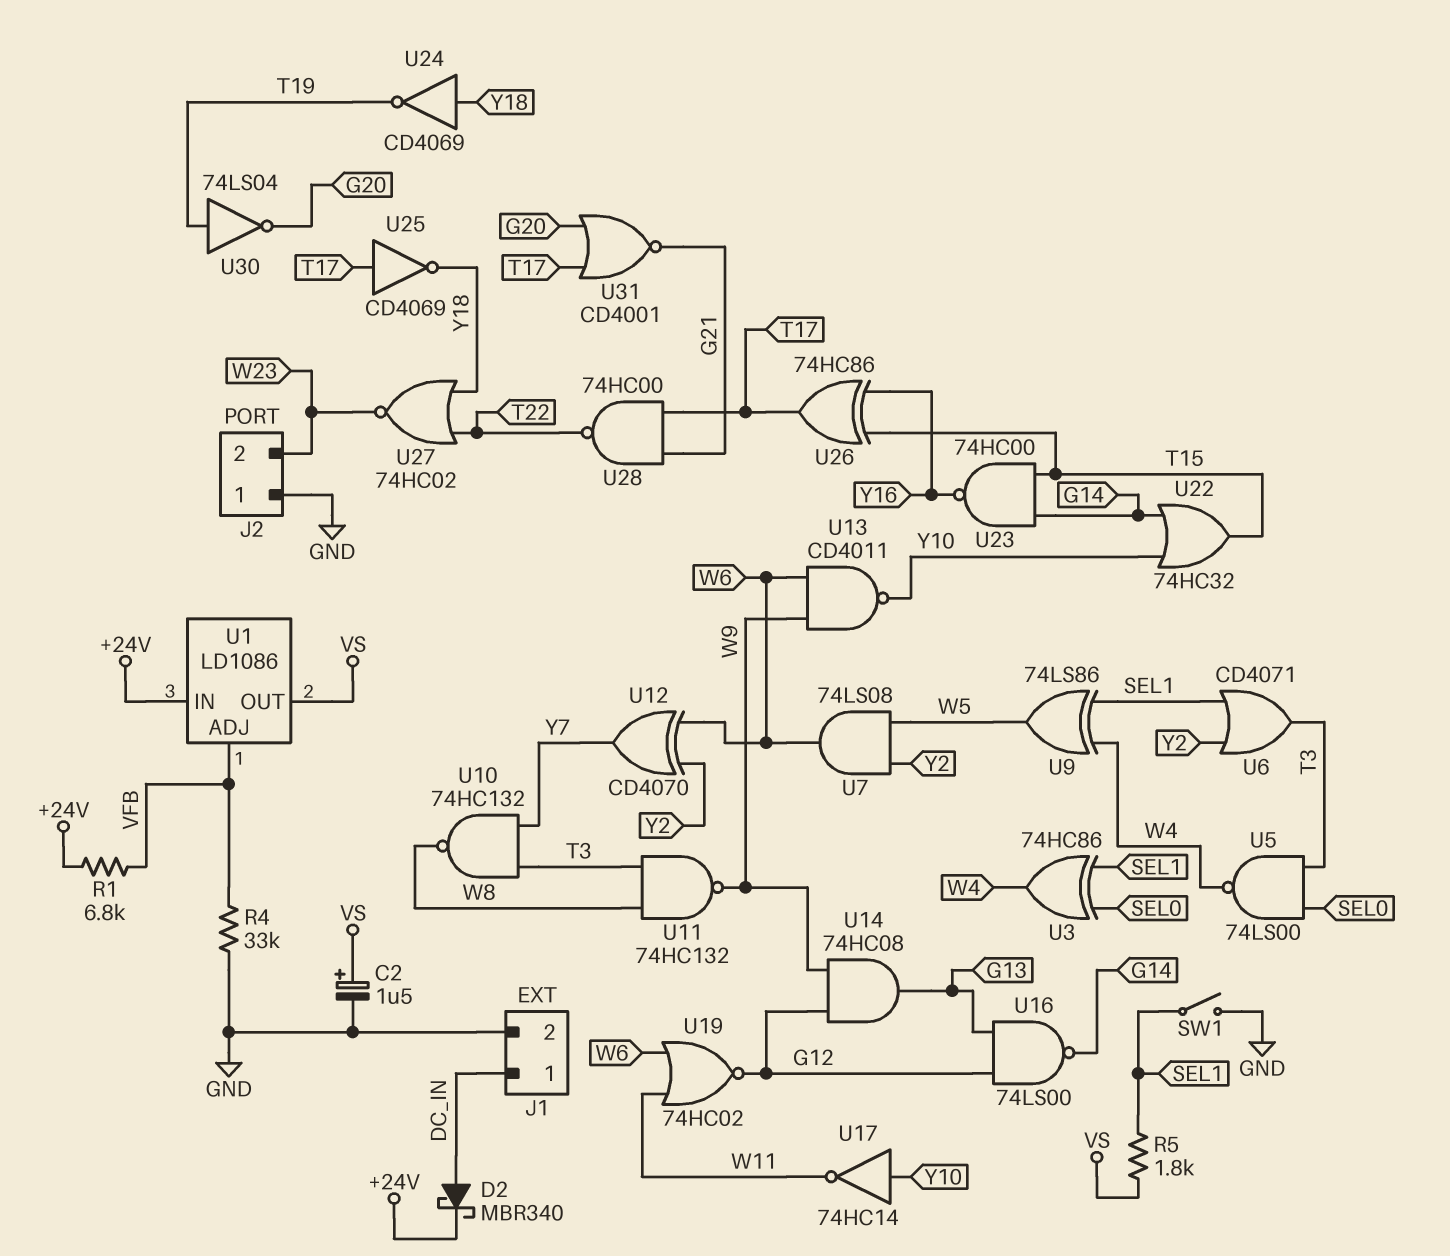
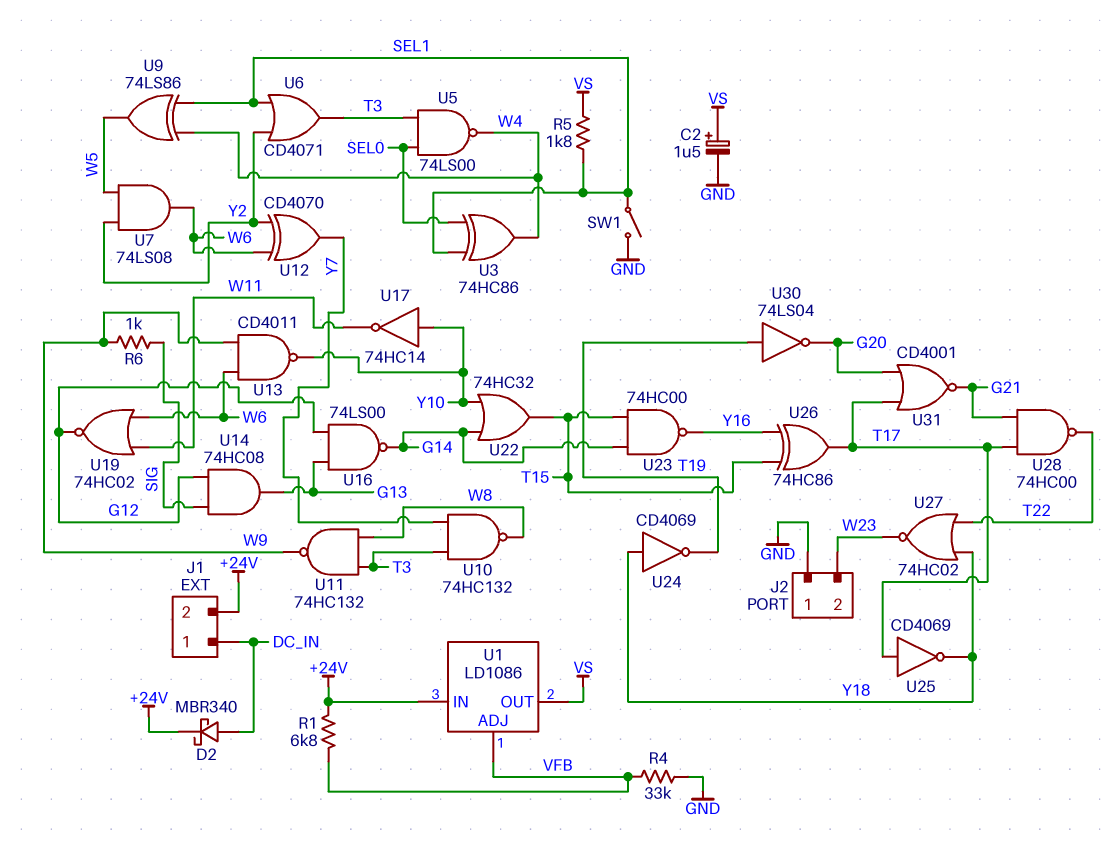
J1 pin 2: GND -> +24V
R6: none -> 1k (SIG, W9)
U14: AND 74HC08 (in G12, in W9, out G13) -> AND 74HC08 (in G12, in SIG, out G13)

